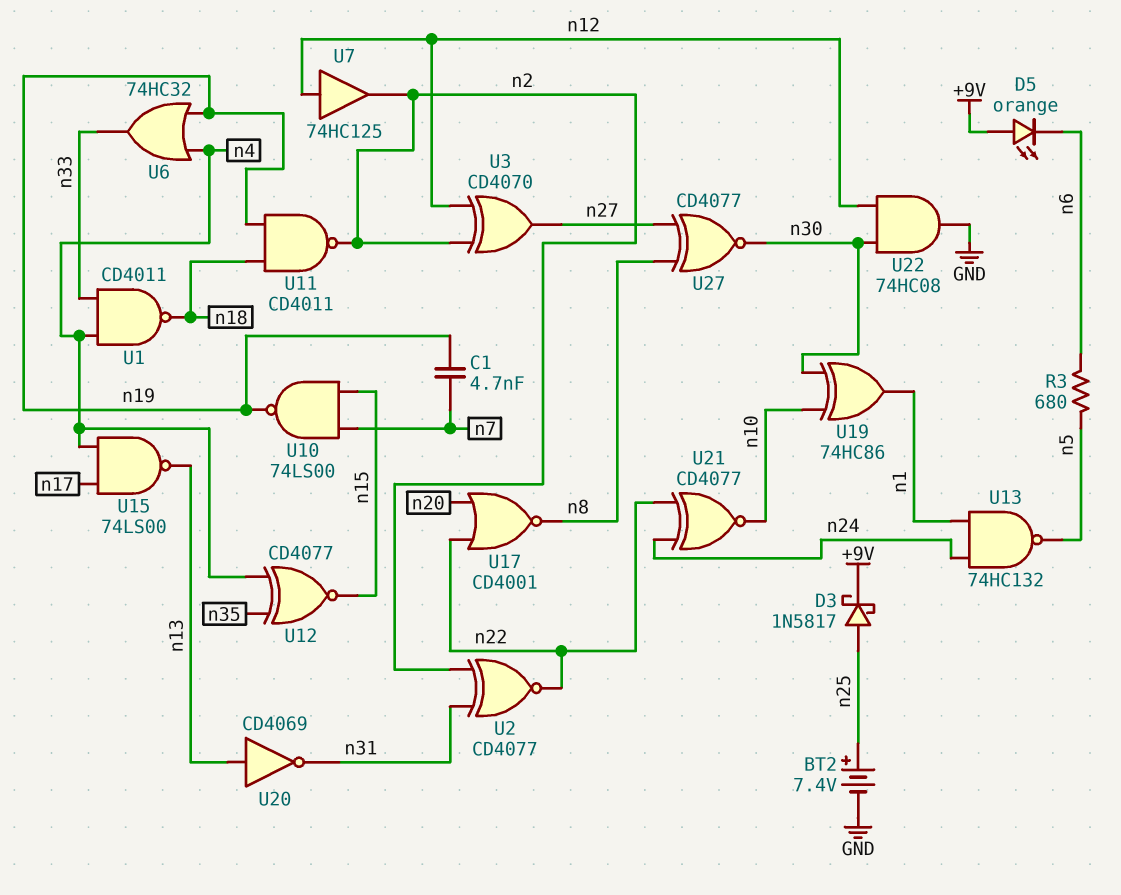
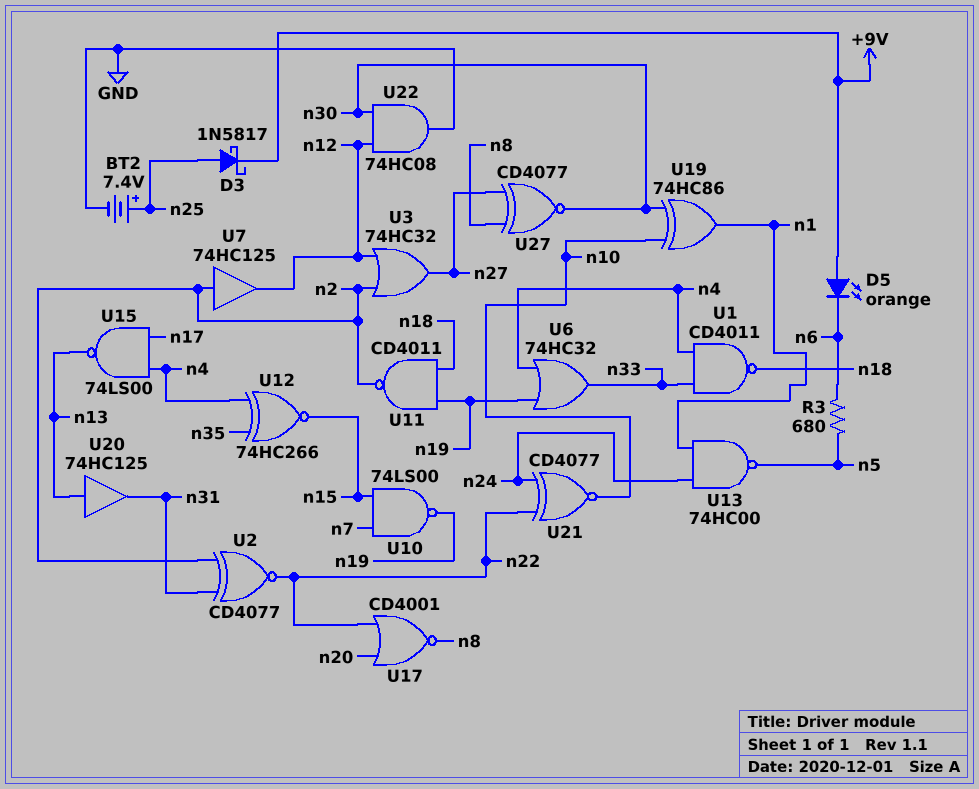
C1: 4.7nF (n7, n19) -> none
U3: XOR CD4070 (in n2, in n12, out n27) -> OR 74HC32 (in n2, in n12, out n27)
U7: buffer 74HC125 (in n12, out n2) -> buffer 74HC125 (in n2, out n12)
U12: XNOR CD4077 (in n4, in n35, out n15) -> XNOR 74HC266 (in n4, in n35, out n15)
U13: NAND 74HC132 (in n1, in n24, out n5) -> NAND 74HC00 (in n1, in n24, out n5)
U20: NOT CD4069 (in n13, out n31) -> buffer 74HC125 (in n13, out n31)

